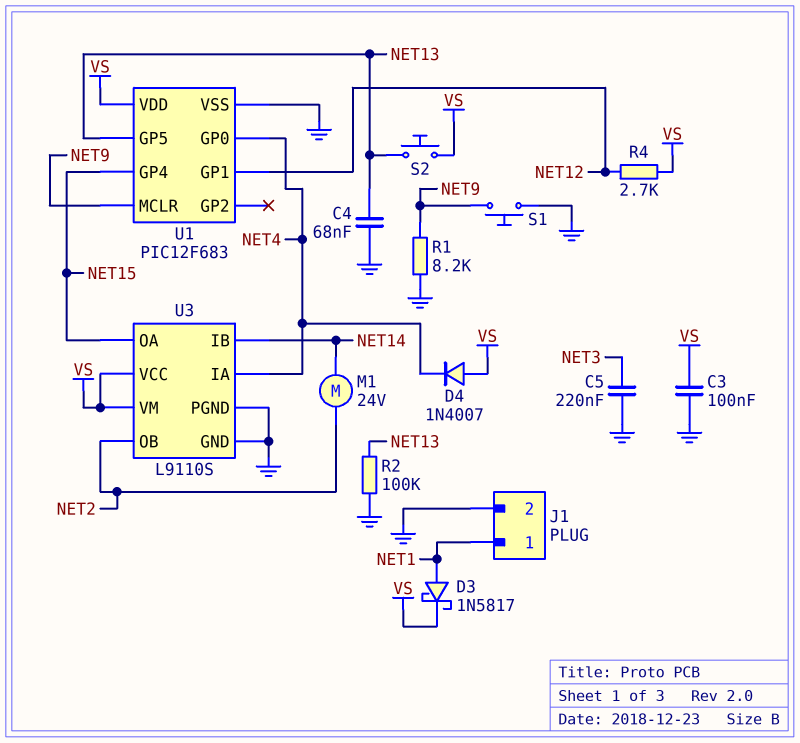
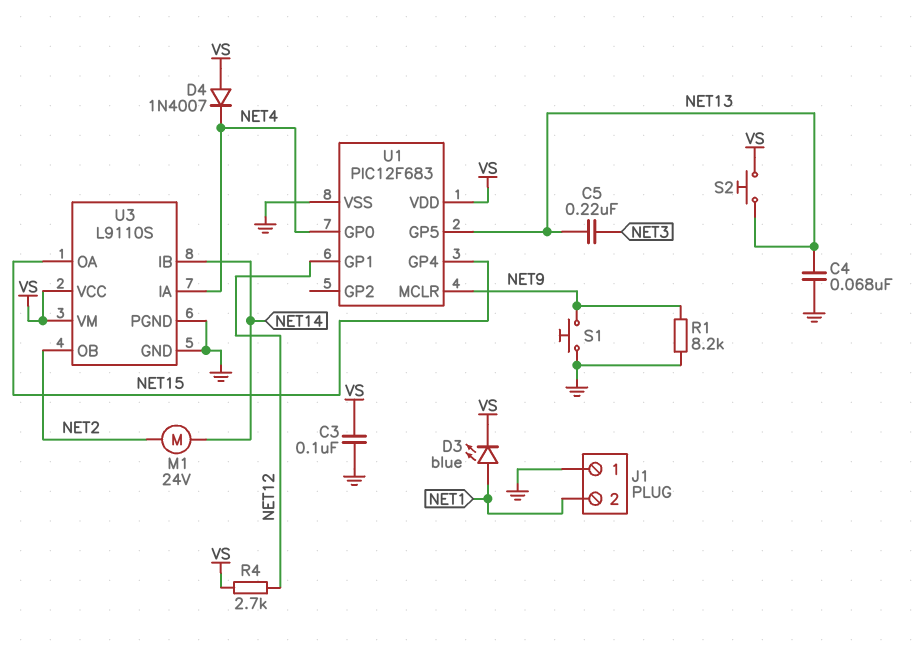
C5: 220nF (GND, NET3) -> 220nF (NET3, NET13)
D3: schottky 1N5817 (A NET1, K VS) -> LED blue (A NET1, K VS)
J1 pin 1: NET1 -> GND
J1 pin 2: GND -> NET1
R2: 100k (GND, NET13) -> none

